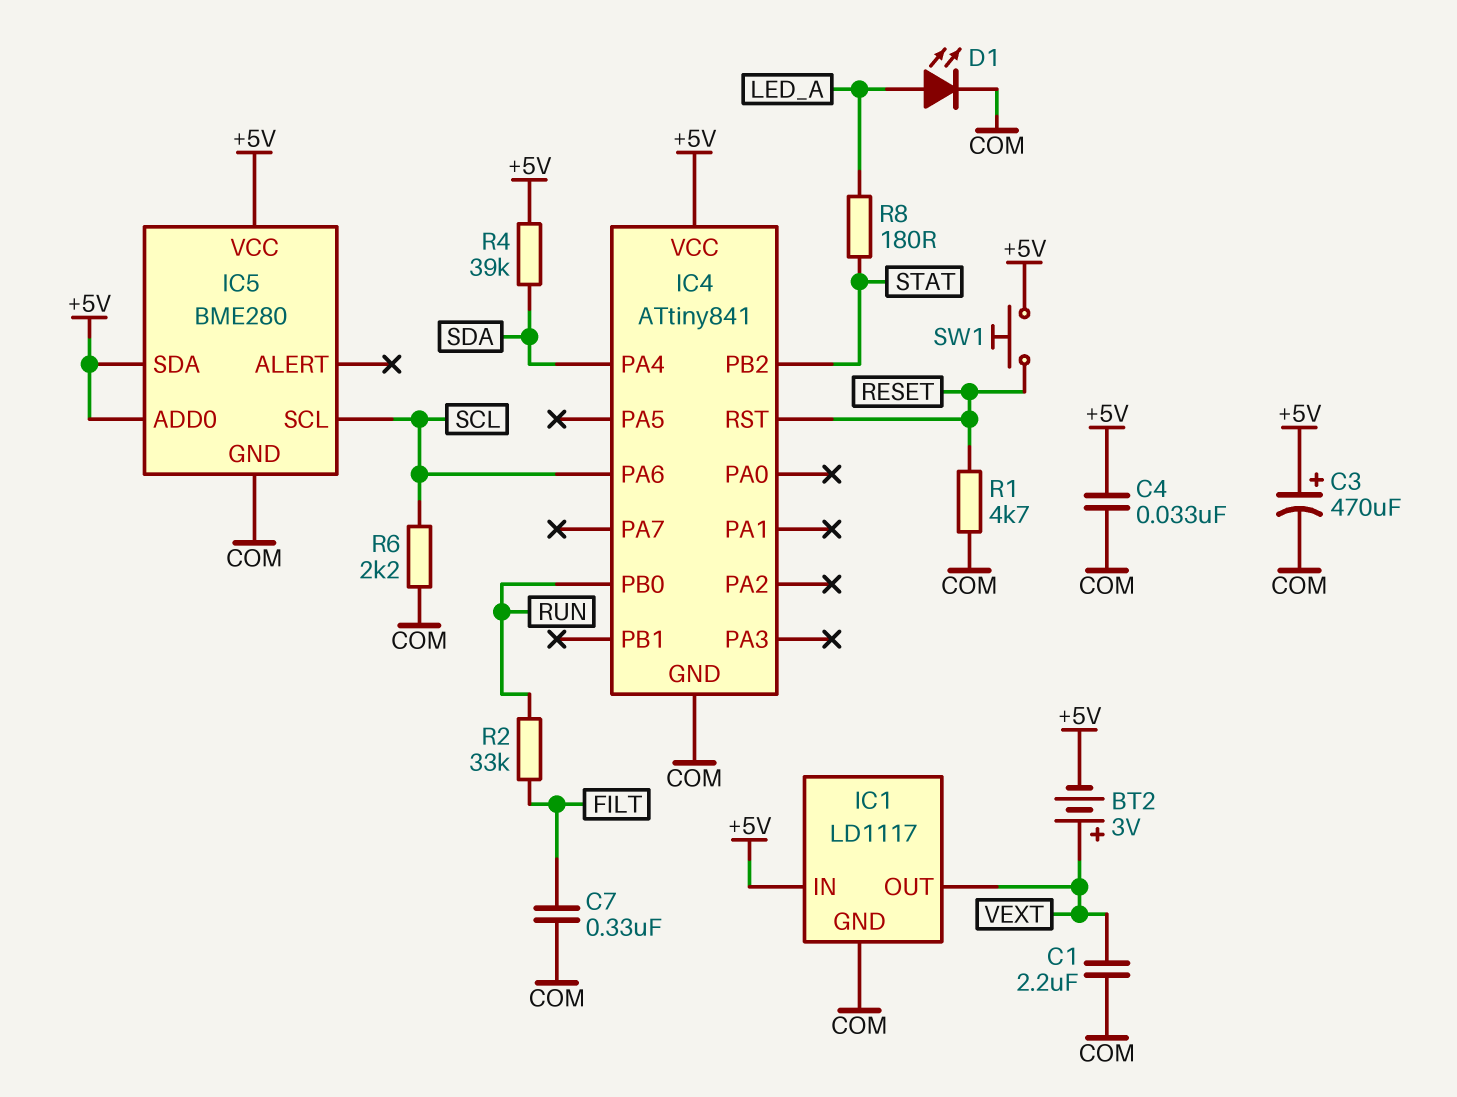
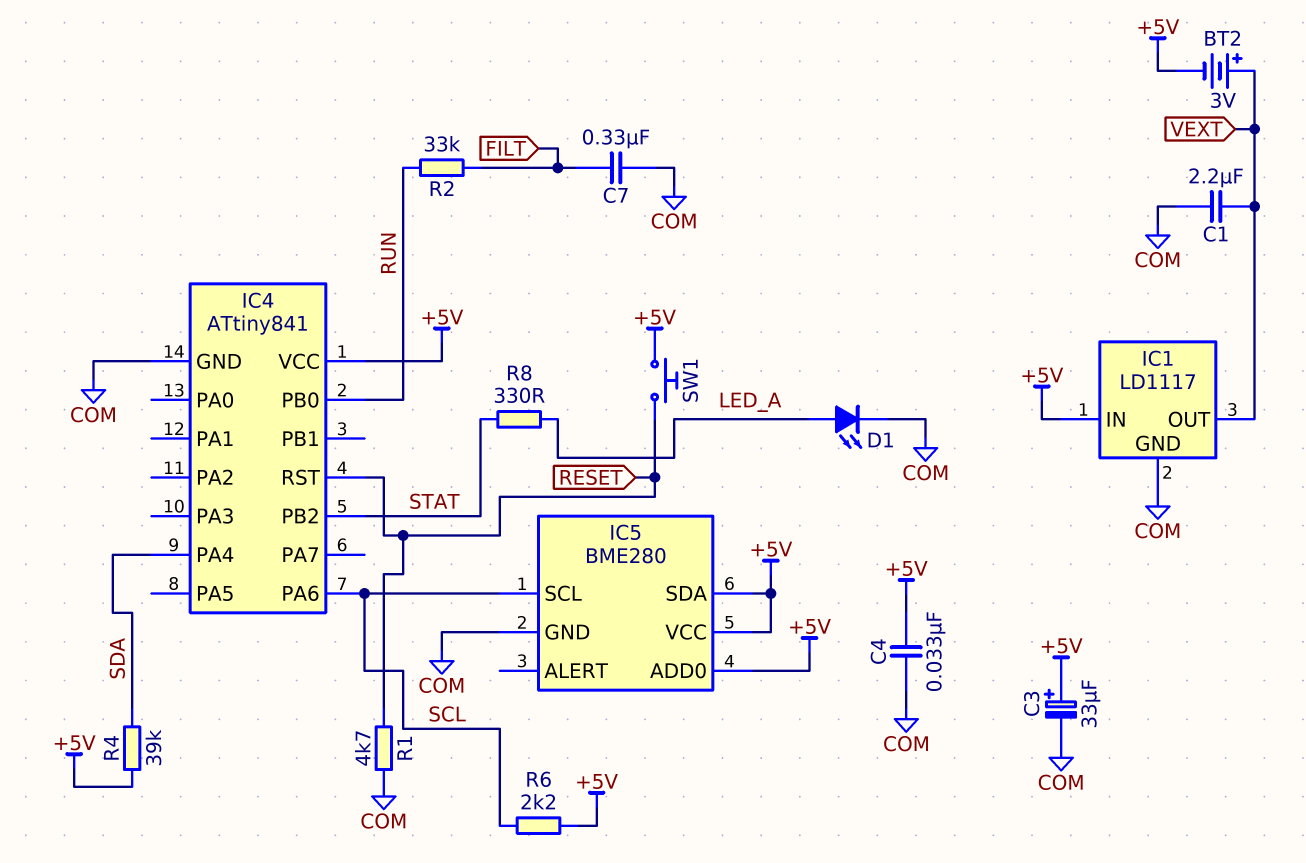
C3: 470uF (plus +5V, minus COM) -> 33uF (plus +5V, minus COM)
R6: 2.2k (COM, SCL) -> 2.2k (+5V, SCL)
R8: 180 (LED_A, STAT) -> 330 (LED_A, STAT)

